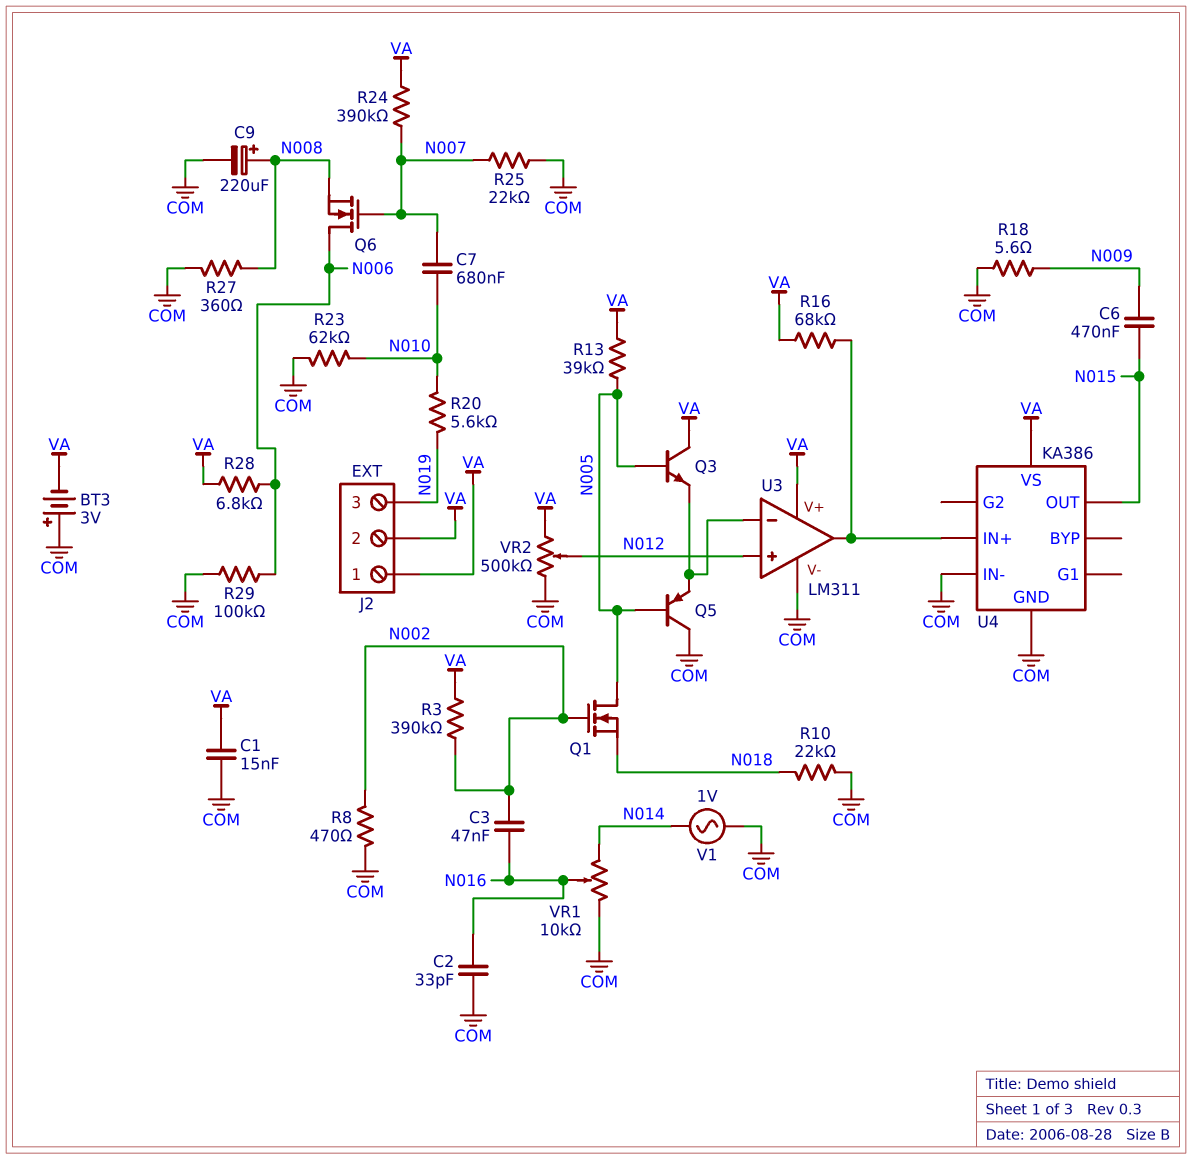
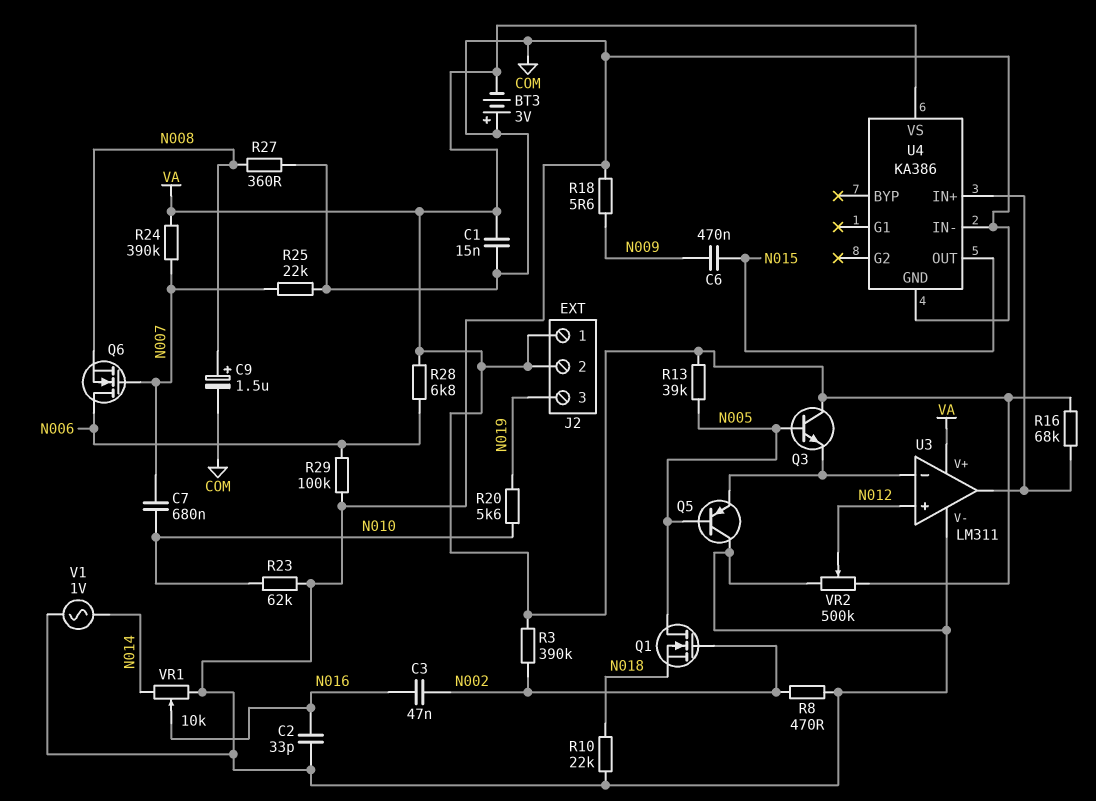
C9: 220uF (plus N008, minus COM) -> 1.5uF (plus N008, minus COM)

